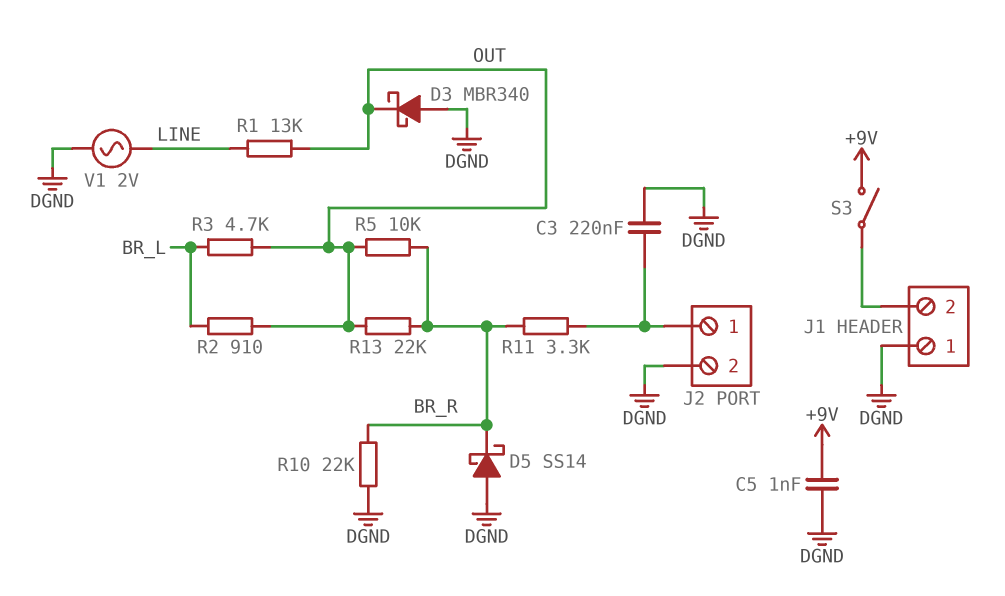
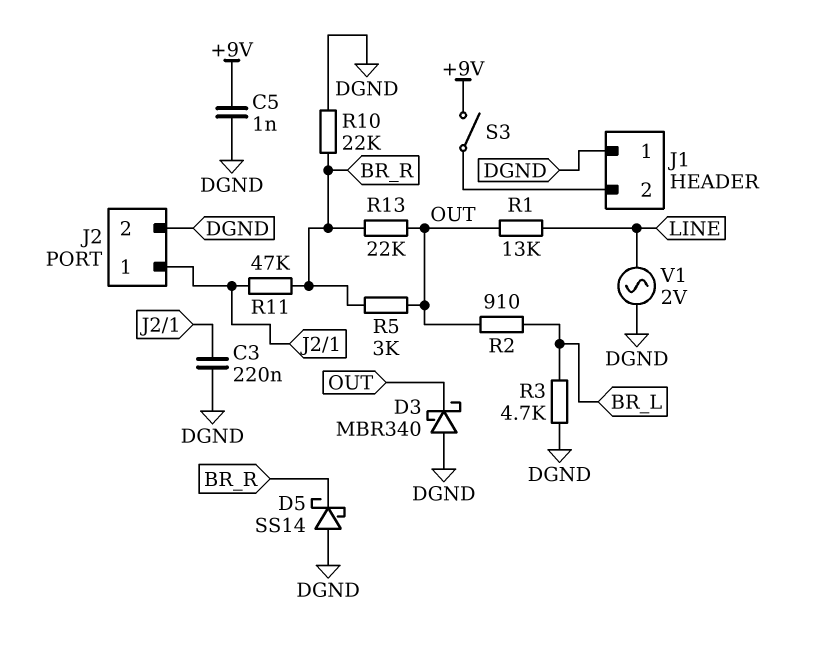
R3: 4.7k (BR_L, OUT) -> 4.7k (BR_L, DGND)
R5: 10k (BR_R, OUT) -> 3k (BR_R, OUT)
R11: 3.3k (BR_R, J2/1) -> 47k (BR_R, J2/1)

